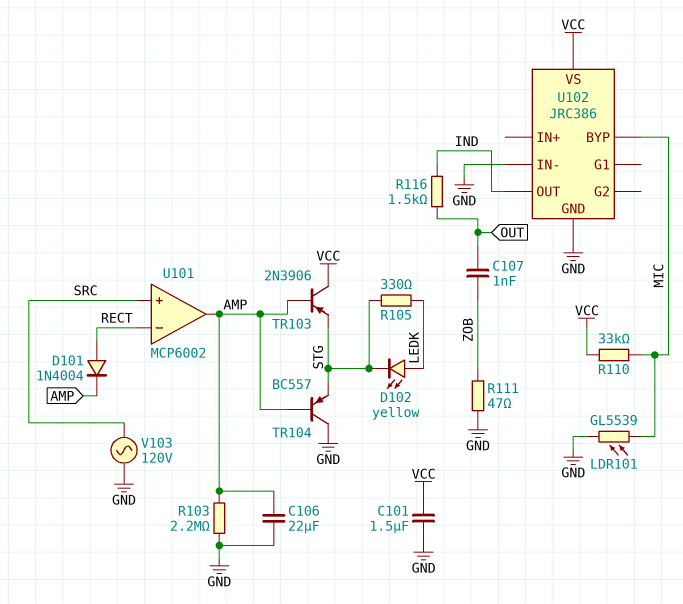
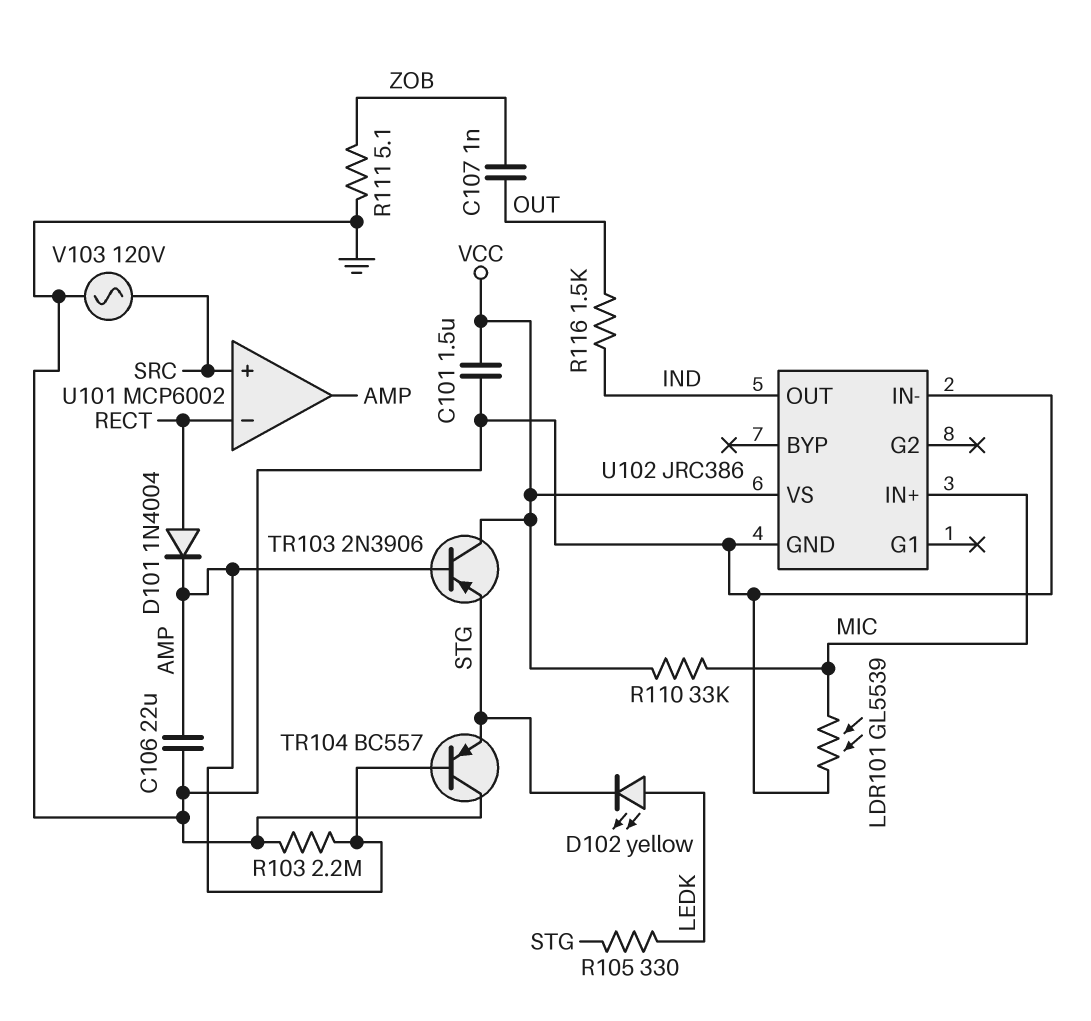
R111: 47 (GND, ZOB) -> 5.1 (GND, ZOB)
U102 pin BYP: MIC -> none
U102 pin IN+: none -> MIC

